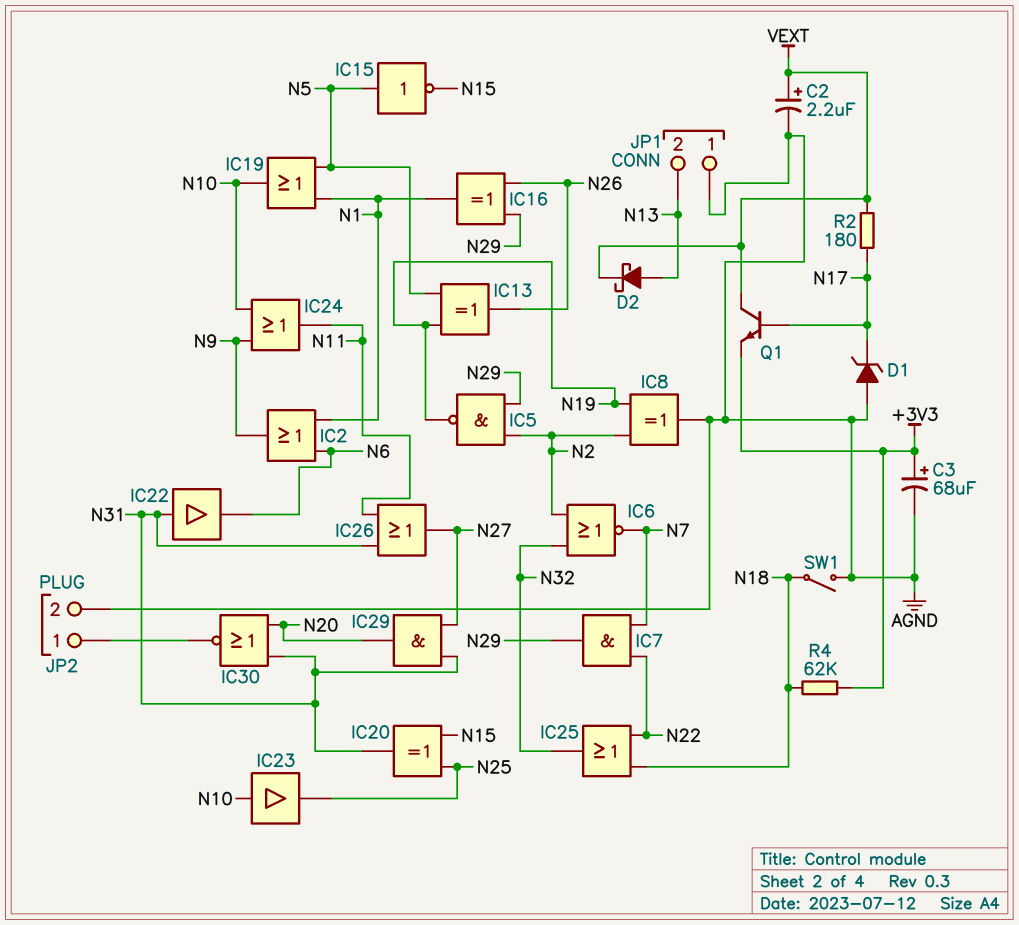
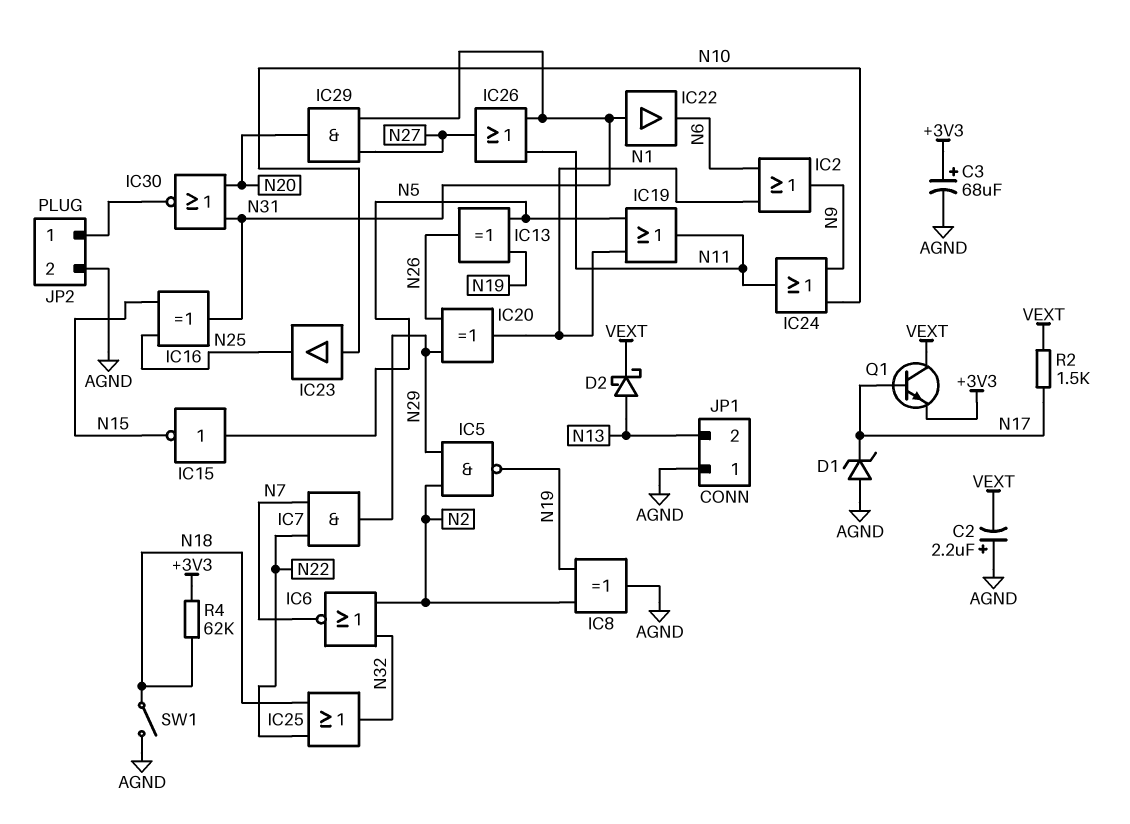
C2: 2.2uF (plus VEXT, minus AGND) -> 2.2uF (plus AGND, minus VEXT)
IC16: XOR (in N26, in N29, out N1) -> XOR (in N15, in N25, out N31)
IC19: OR (in N1, in N5, out N10) -> OR (in N1, in N5, out N11)
IC20: XOR (in N15, in N25, out N31) -> XOR (in N26, in N29, out N1)
R2: 180 (N17, VEXT) -> 1.5k (N17, VEXT)

